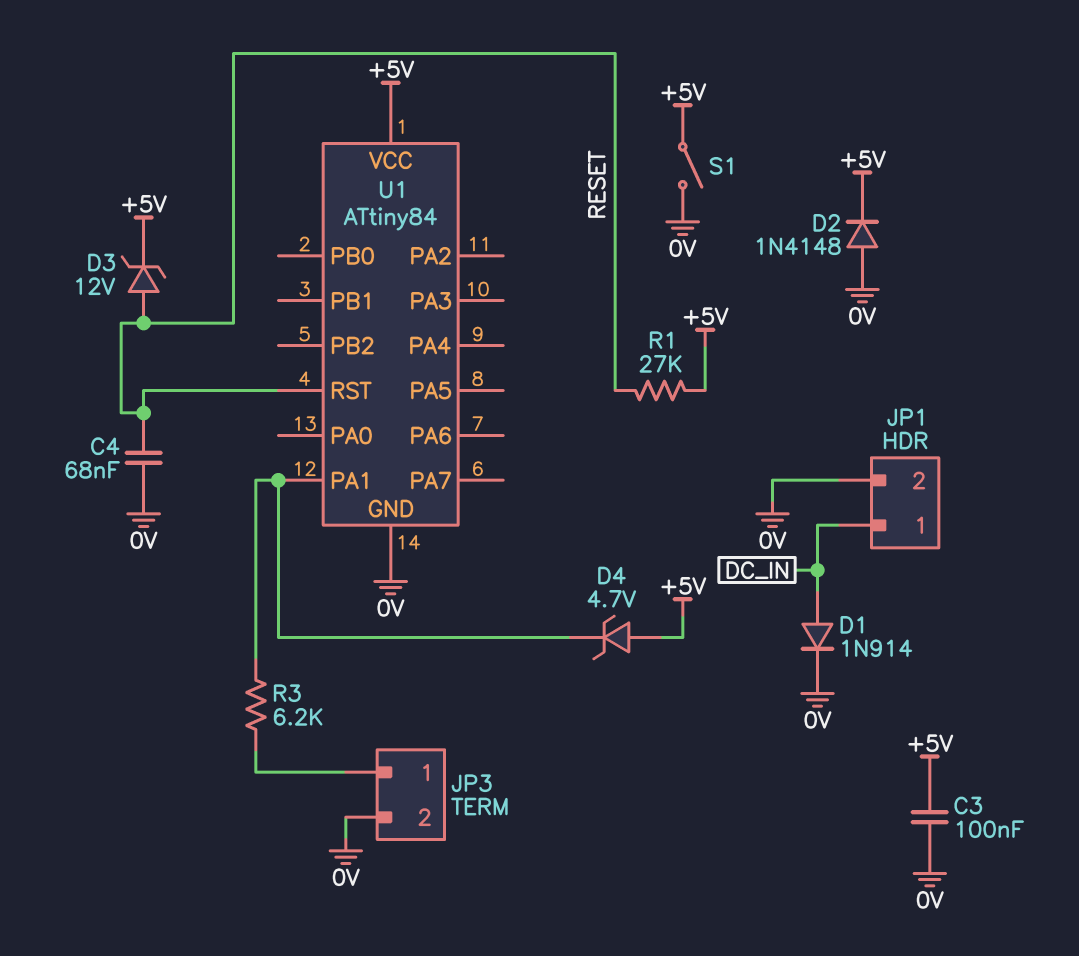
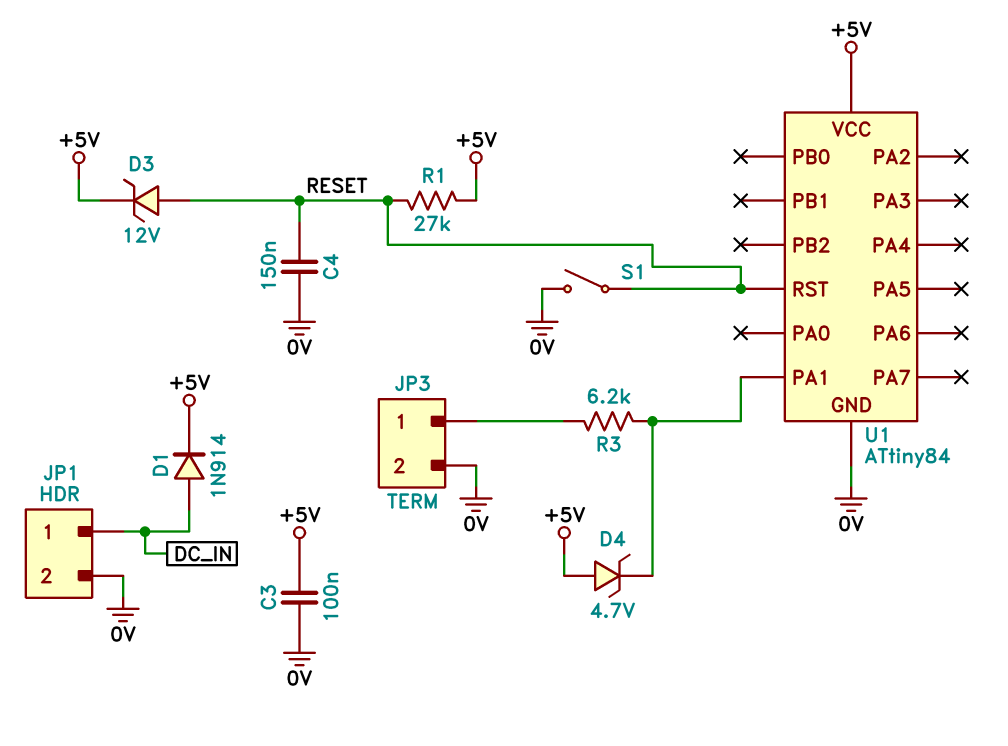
C4: 68nF (0V, RESET) -> 150nF (0V, RESET)
D1: diode 1N914 (A DC_IN, K 0V) -> diode 1N914 (A DC_IN, K +5V)
D2: diode 1N4148 (A 0V, K +5V) -> none
S1: switch (+5V, 0V) -> switch (0V, RESET)

